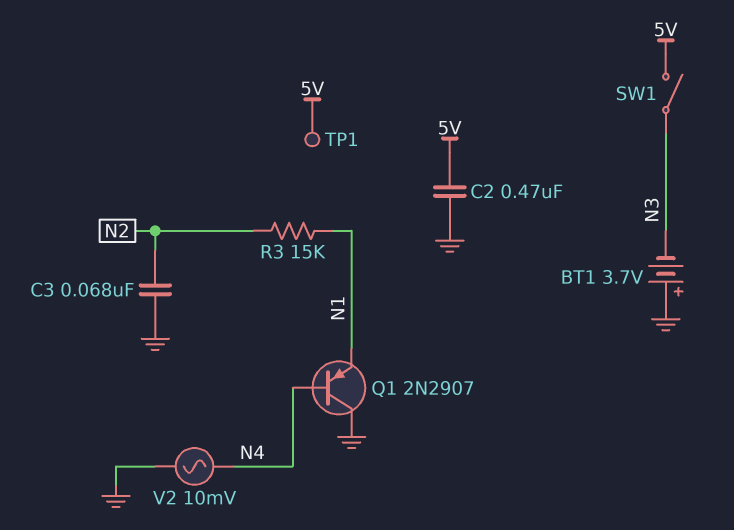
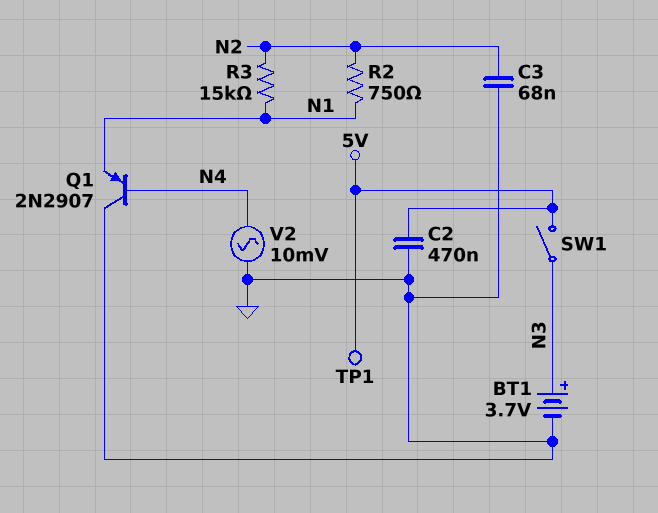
BT1: 3.7V (plus GND, minus N3) -> 3.7V (plus N3, minus GND)
R2: none -> 750 (N1, N2)

